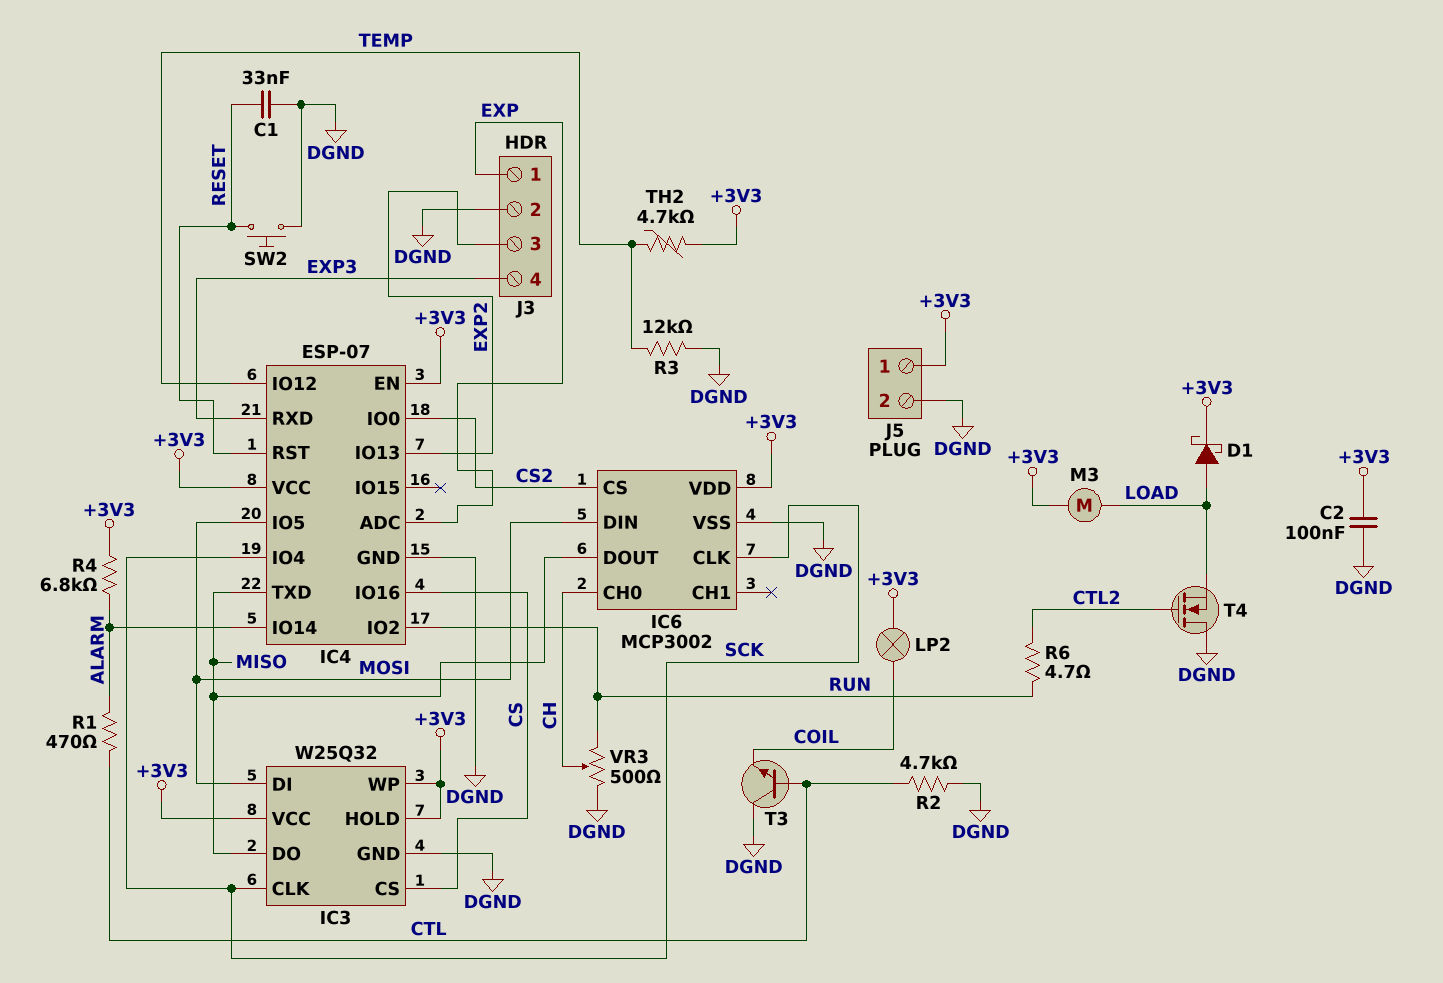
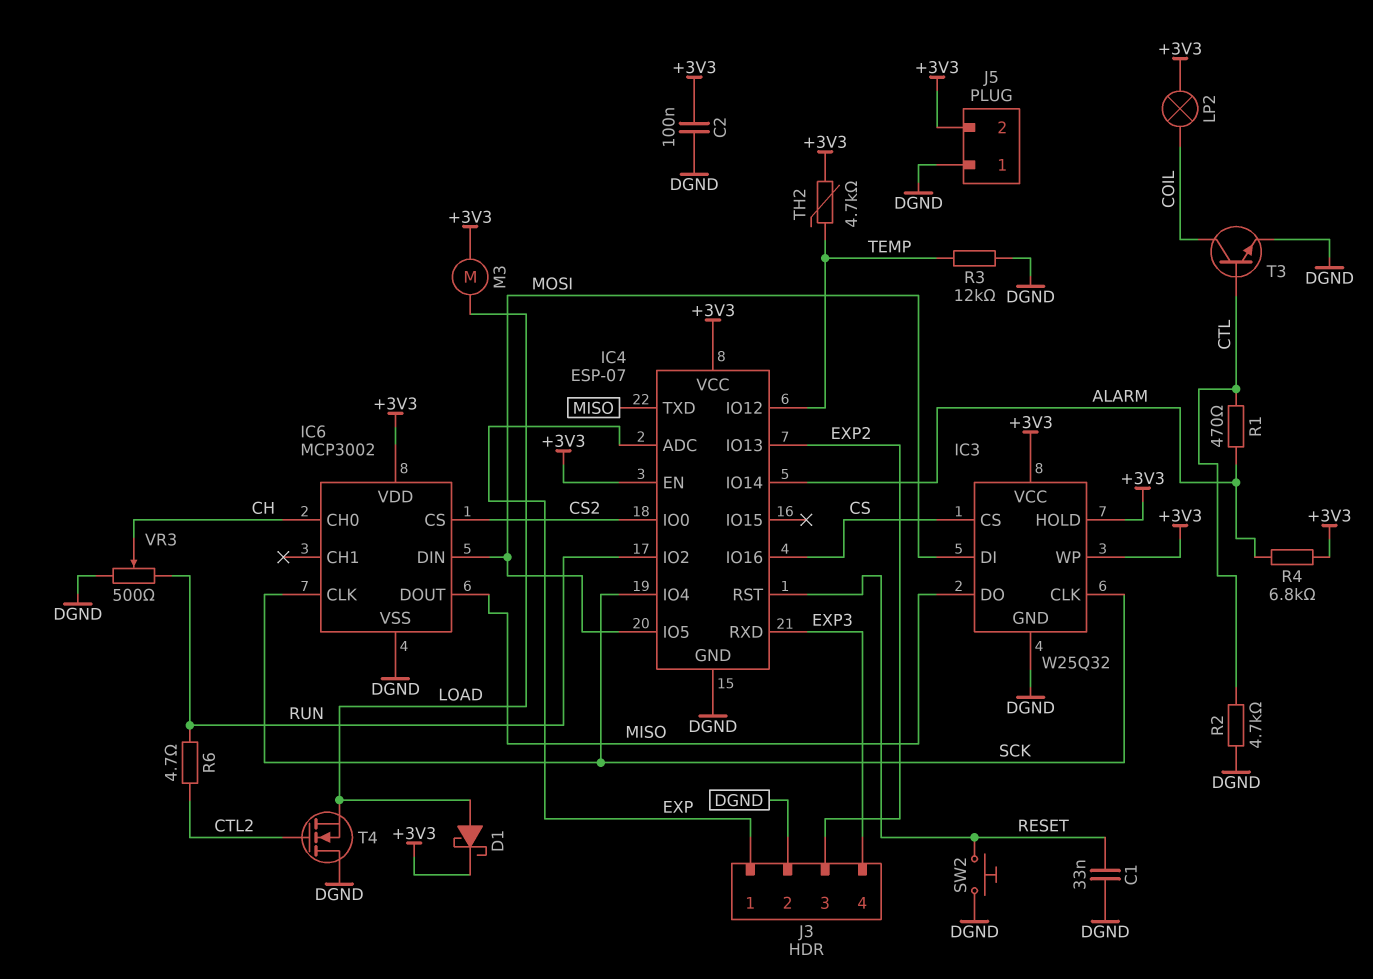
J5 pin 1: +3V3 -> DGND
J5 pin 2: DGND -> +3V3
T3: NPN (B CTL, C DGND, E COIL) -> NPN (B CTL, C COIL, E DGND)

